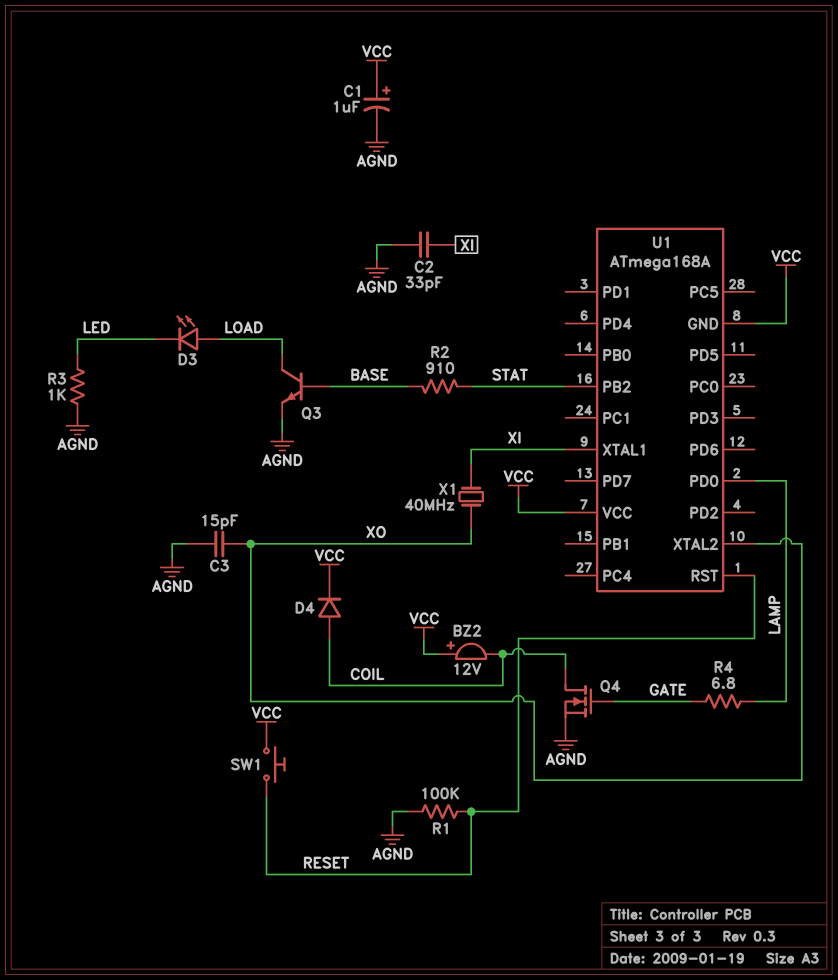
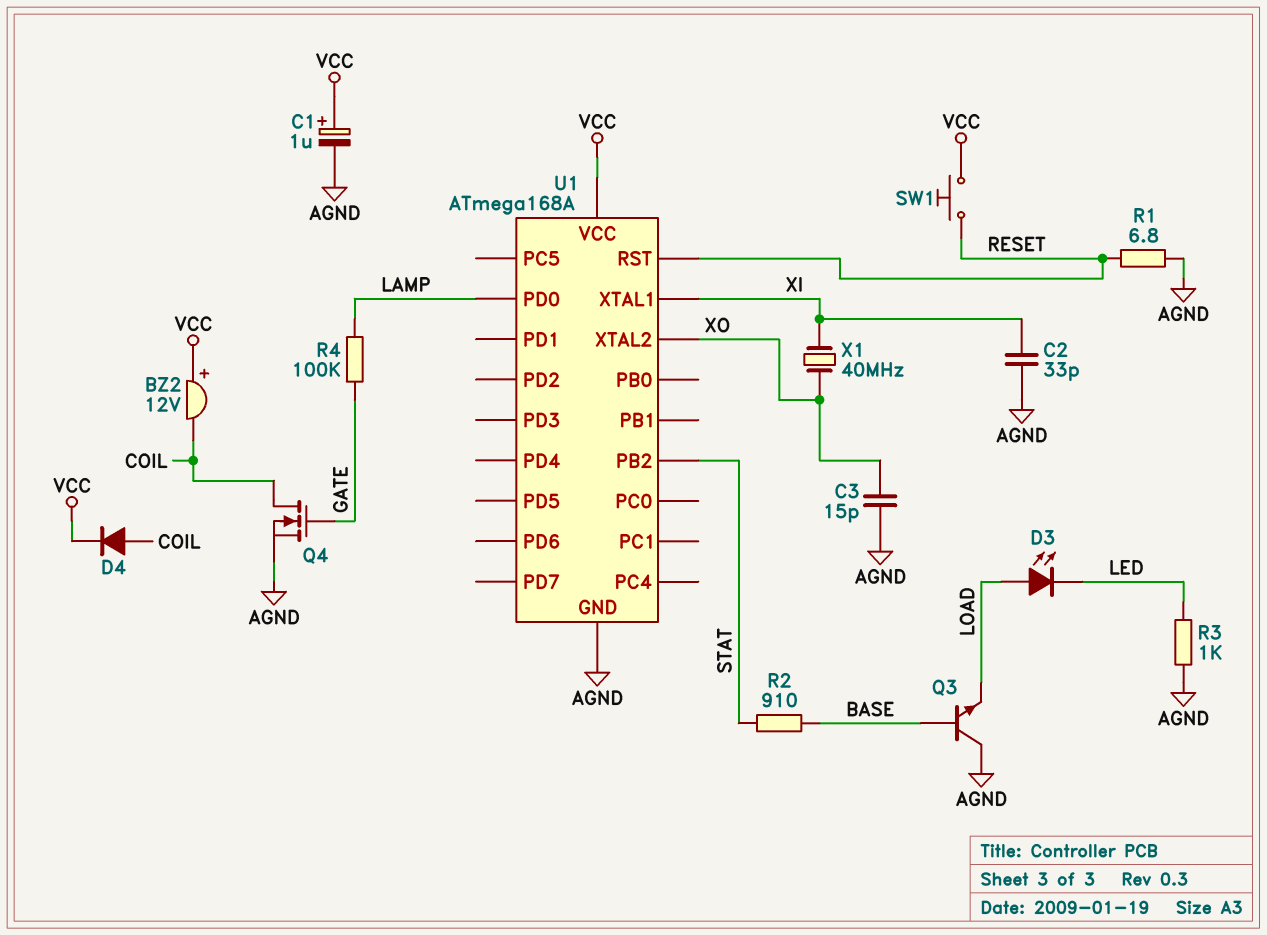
Q3: NPN (B BASE, C LOAD, E AGND) -> NPN (B BASE, C AGND, E LOAD)
R1: 100k (AGND, RESET) -> 6.8 (AGND, RESET)
R4: 6.8 (GATE, LAMP) -> 100k (GATE, LAMP)
U1 pin GND: VCC -> AGND

